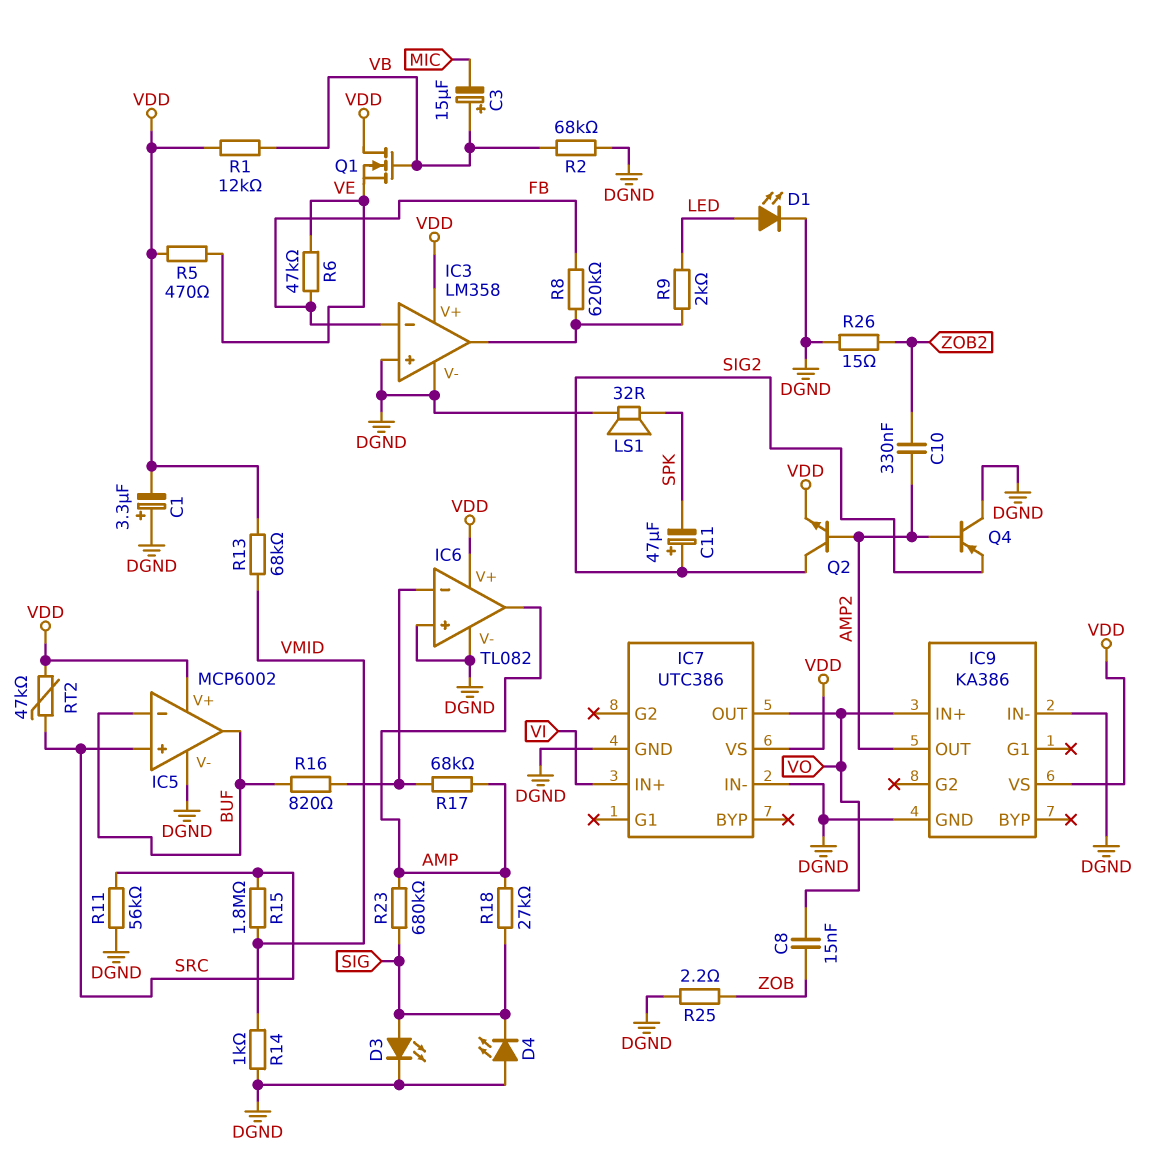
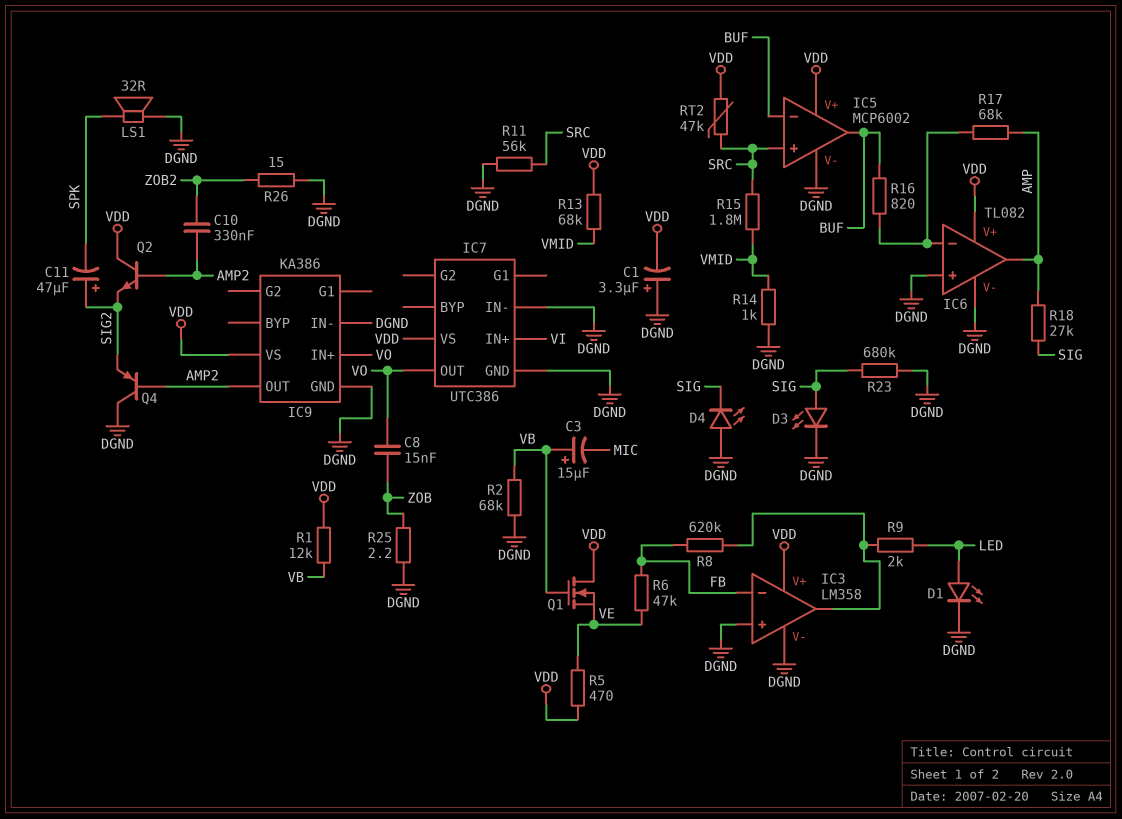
Q2: NPN (B AMP2, C SIG2, E VDD) -> NPN (B AMP2, C VDD, E SIG2)
R23: 680k (AMP, SIG) -> 680k (DGND, SIG)

